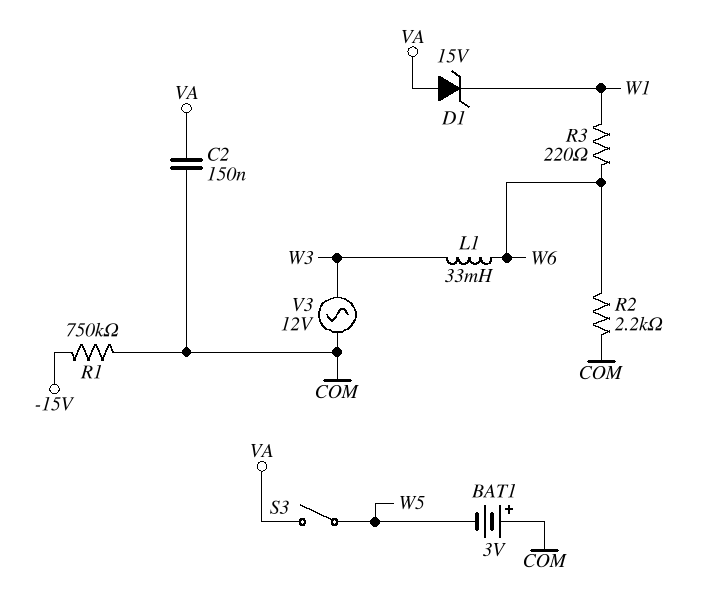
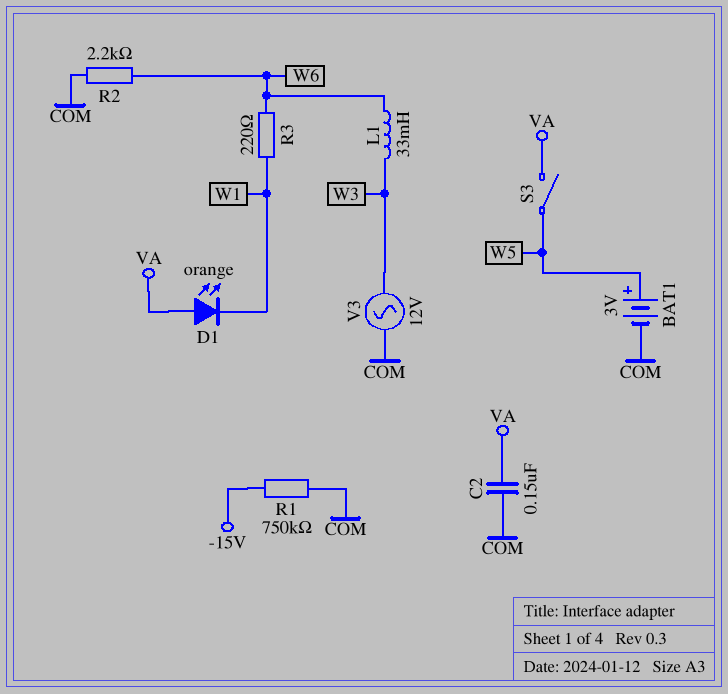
BAT1: 3V (plus COM, minus W5) -> 3V (plus W5, minus COM)
D1: zener 15V (A VA, K W1) -> LED orange (A VA, K W1)

